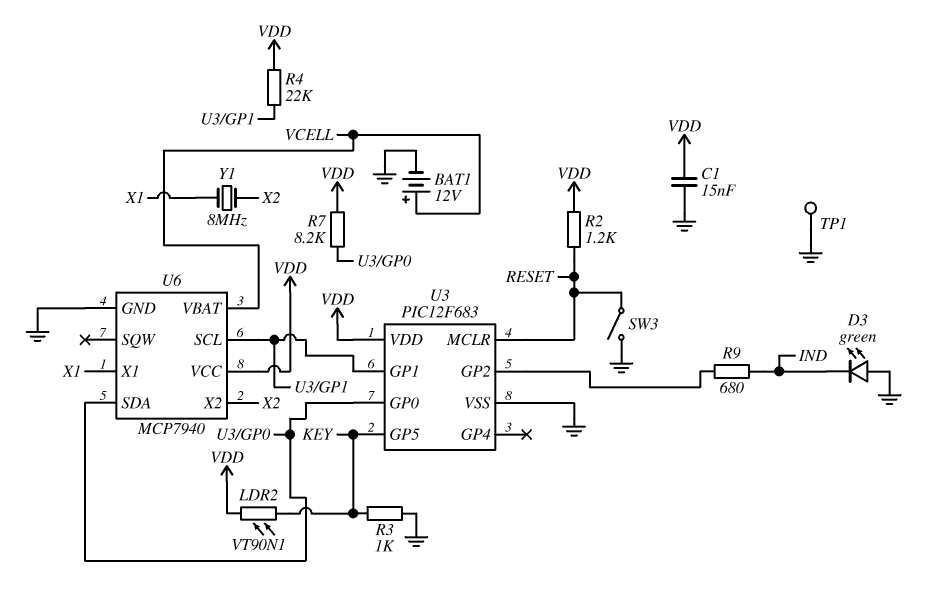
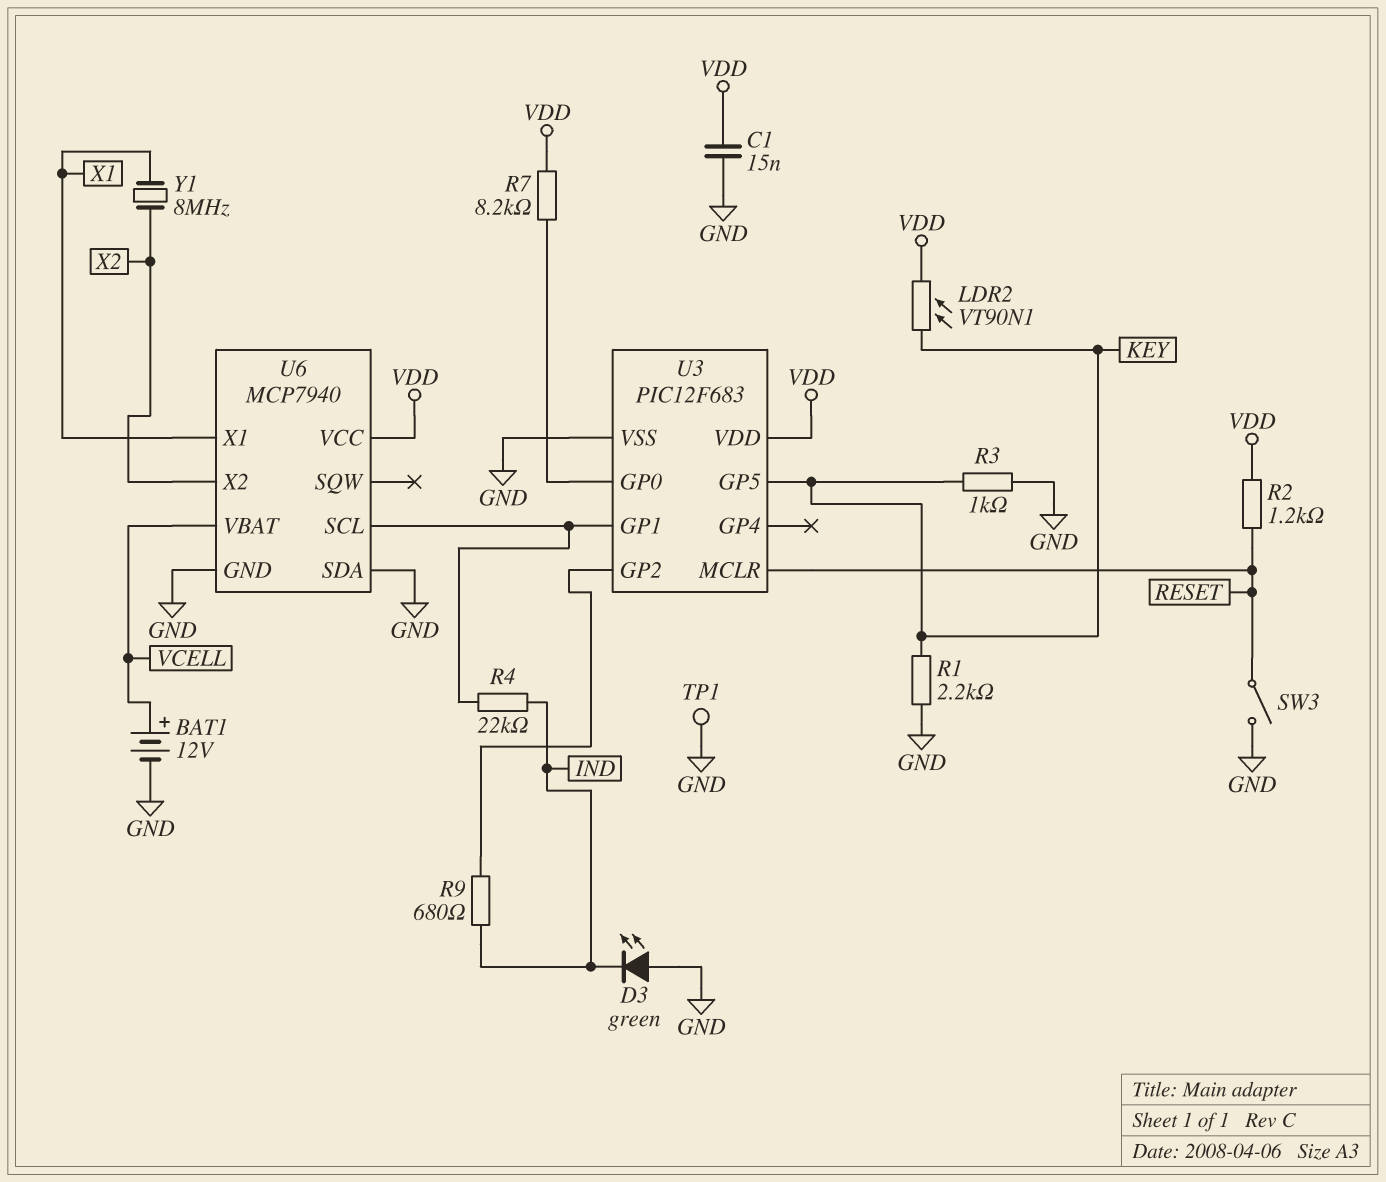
R1: none -> 2.2k (GND, KEY)
R4: 22k (U3/GP1, VDD) -> 22k (IND, U3/GP1)
U6 pin SDA: U3/GP0 -> GND

